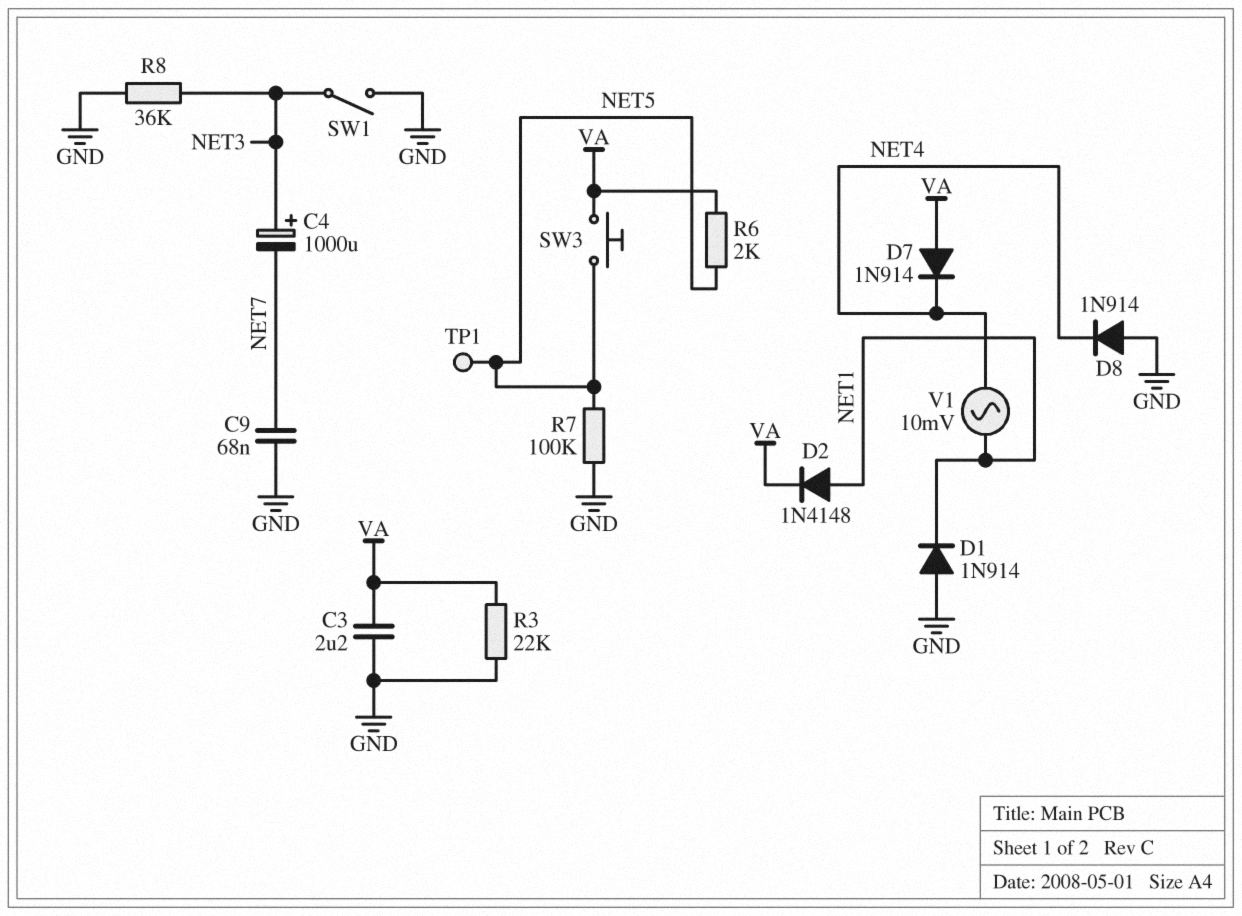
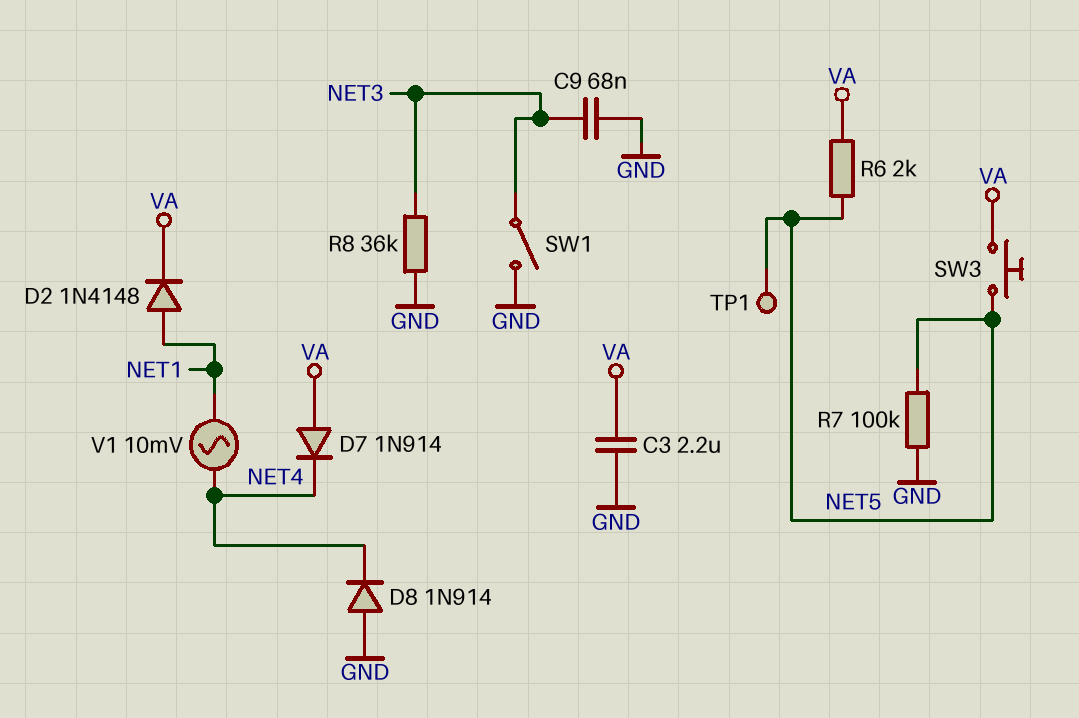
C4: 1000uF (plus NET3, minus NET7) -> none
C9: 68nF (GND, NET7) -> 68nF (GND, NET3)
D1: diode 1N914 (A GND, K NET1) -> none
R3: 22k (GND, VA) -> none

